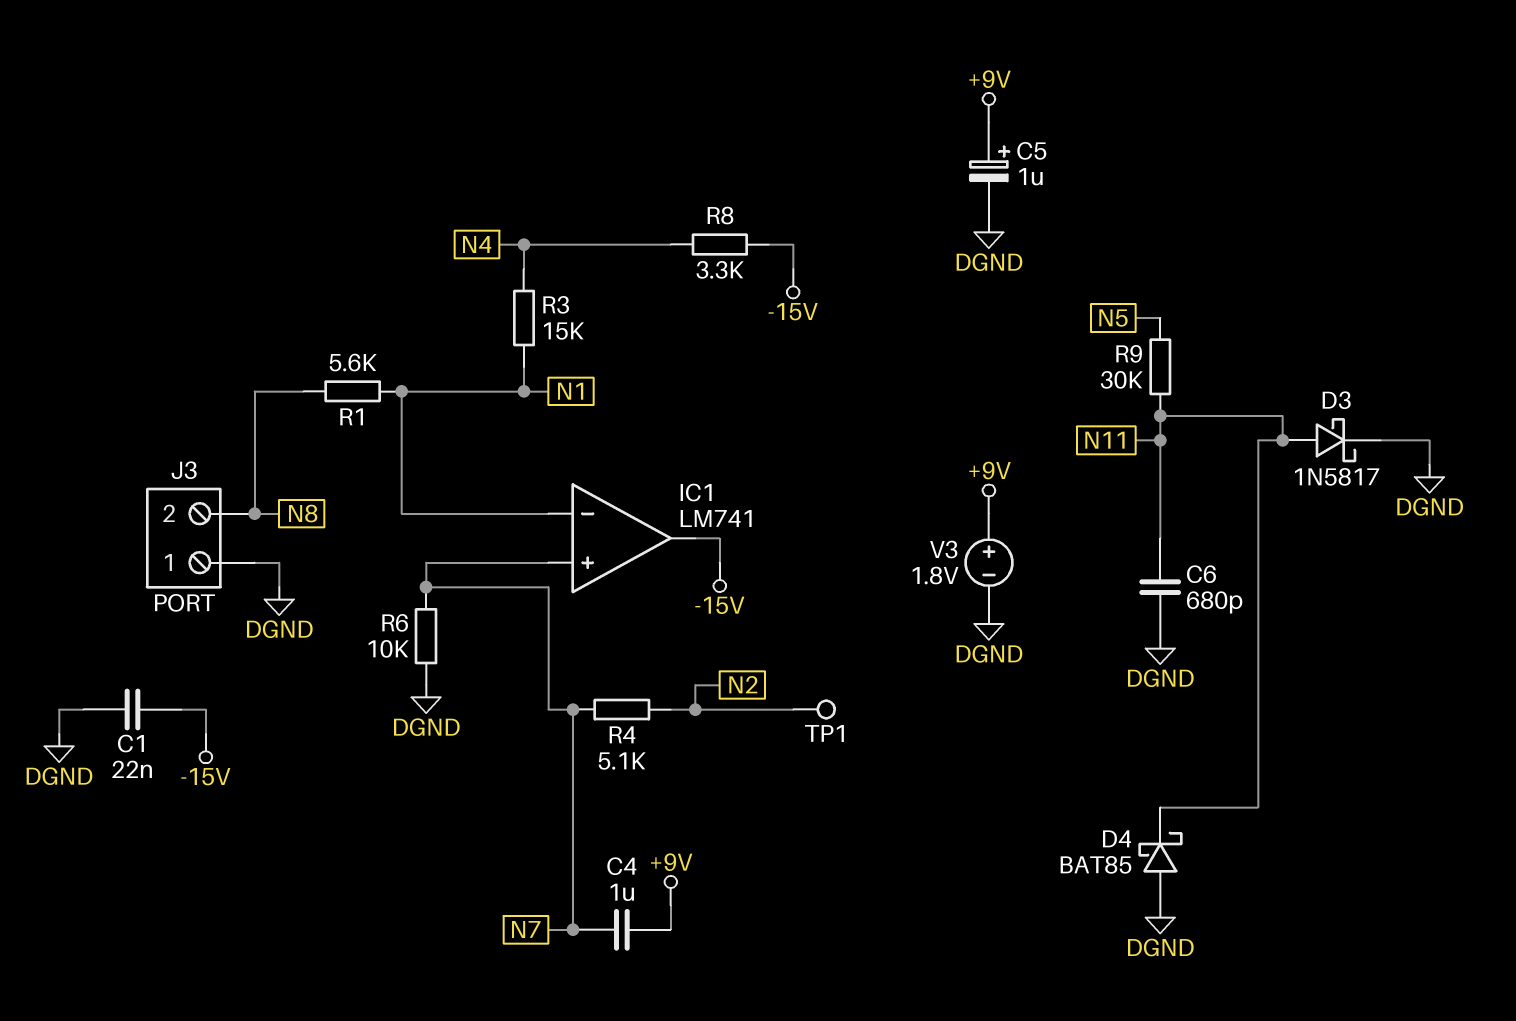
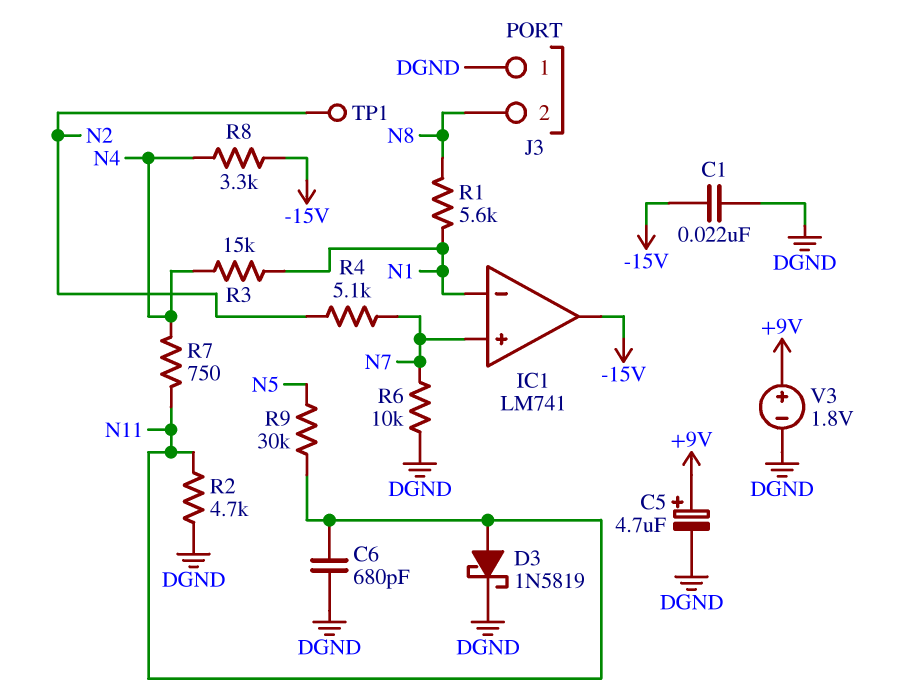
C4: 1uF (+9V, N7) -> none
C5: 1uF (plus +9V, minus DGND) -> 4.7uF (plus +9V, minus DGND)
D3: schottky 1N5817 (A N11, K DGND) -> schottky 1N5819 (A N11, K DGND)
D4: schottky BAT85 (A DGND, K N11) -> none
R2: none -> 4.7k (DGND, N11)
R7: none -> 750 (N4, N11)

